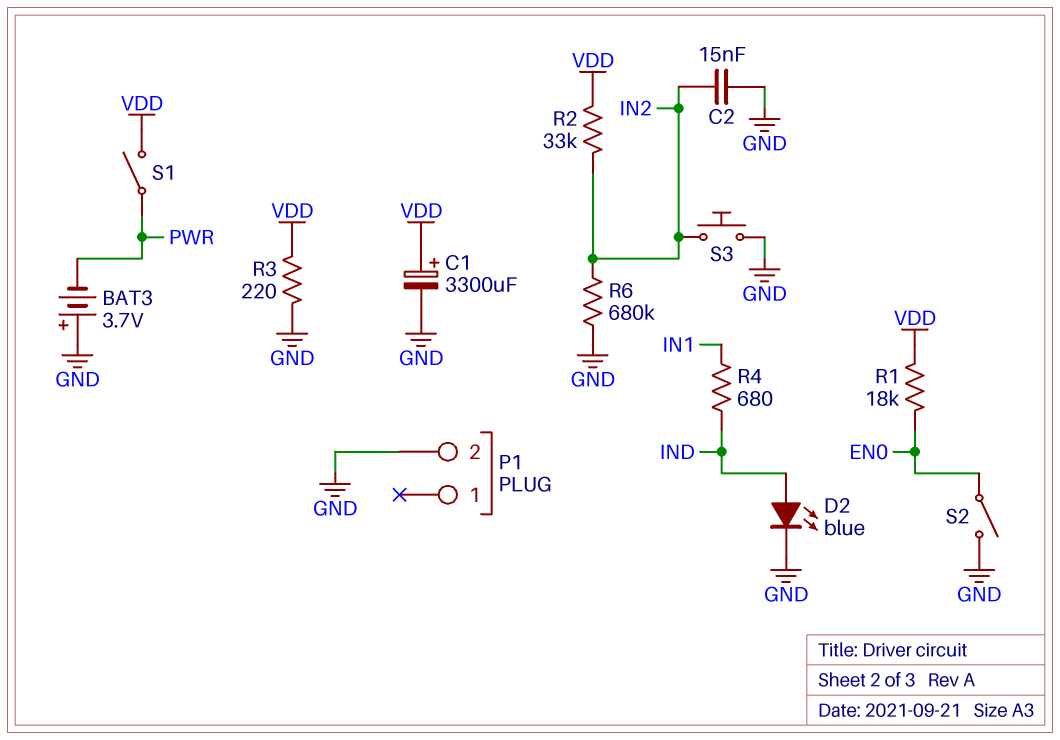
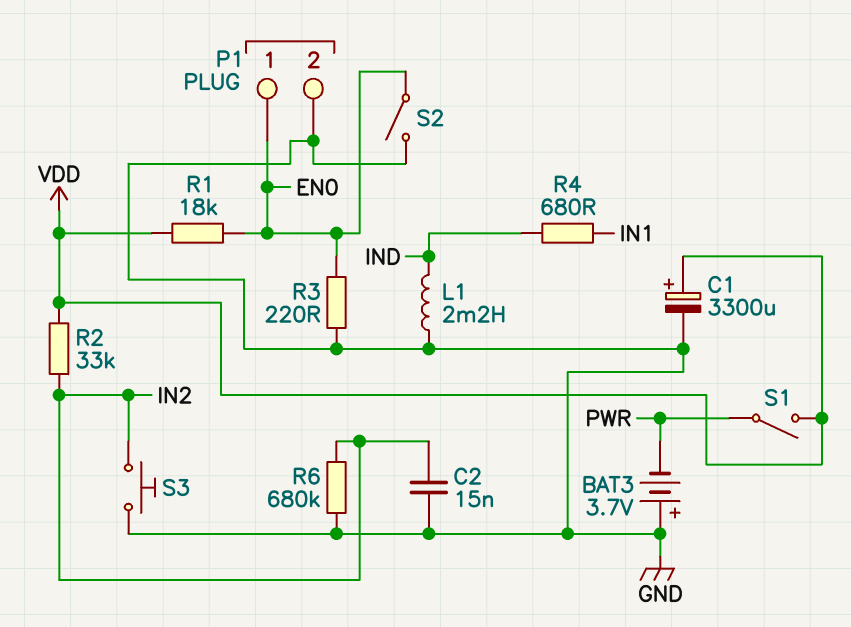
D2: LED blue (A IND, K GND) -> none
L1: none -> 2.2mH (GND, IND)
P1 pin 1: none -> EN0
R3: 220 (GND, VDD) -> 220 (EN0, GND)

